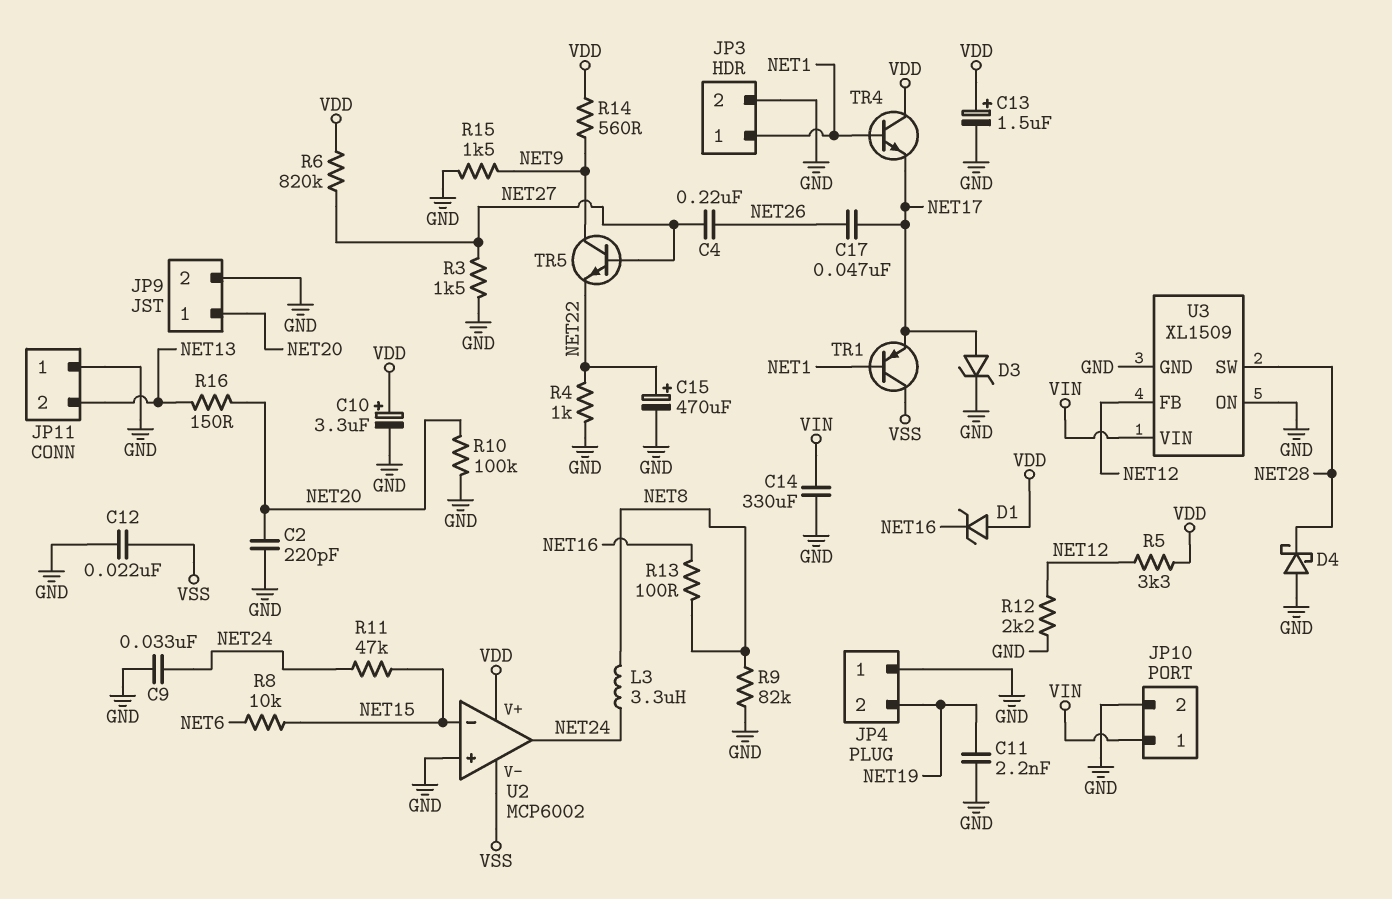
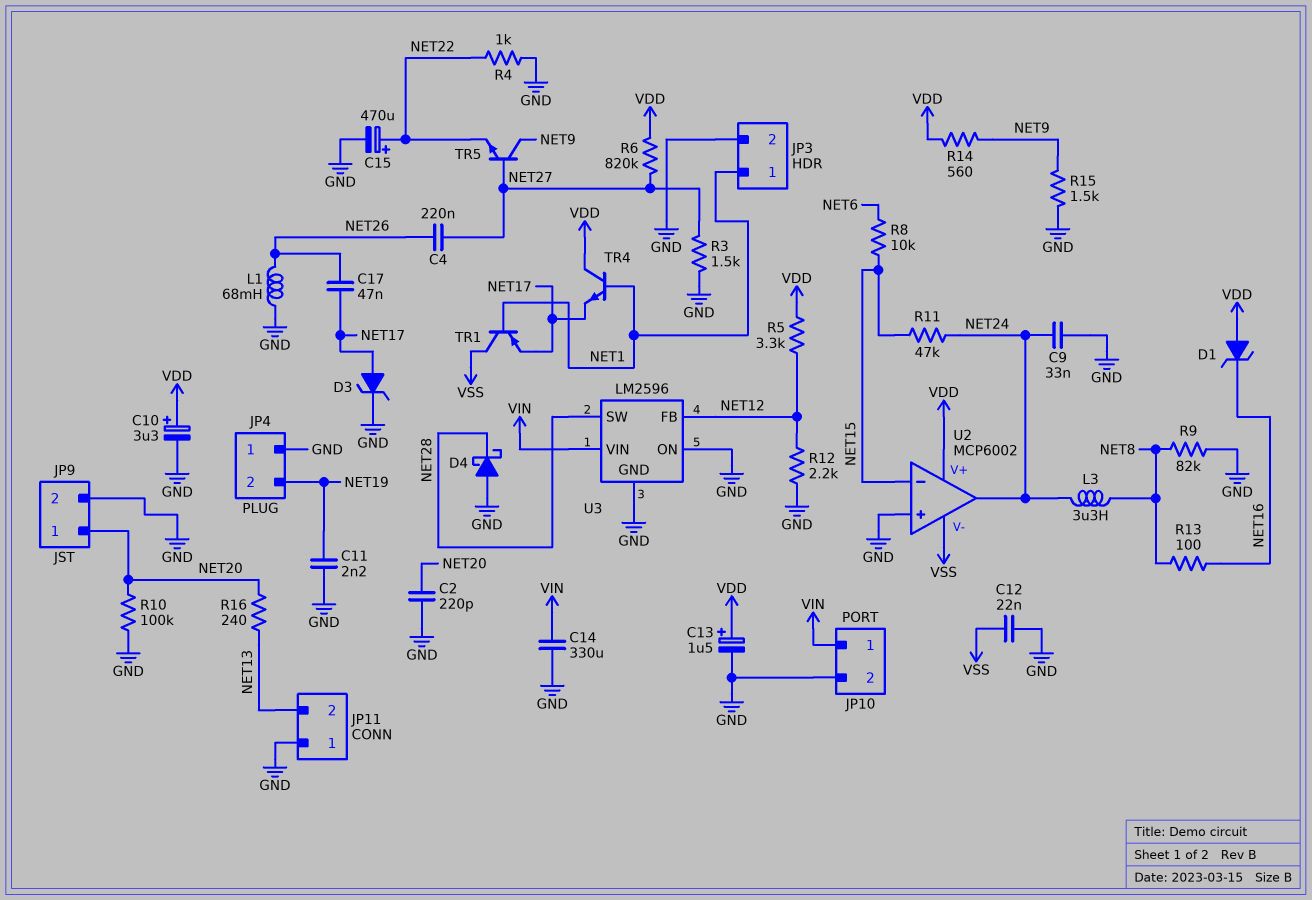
L1: none -> 68mH (GND, NET26)
R16: 150 (NET13, NET20) -> 240 (NET13, NET20)
U3: XL1509 -> LM2596

